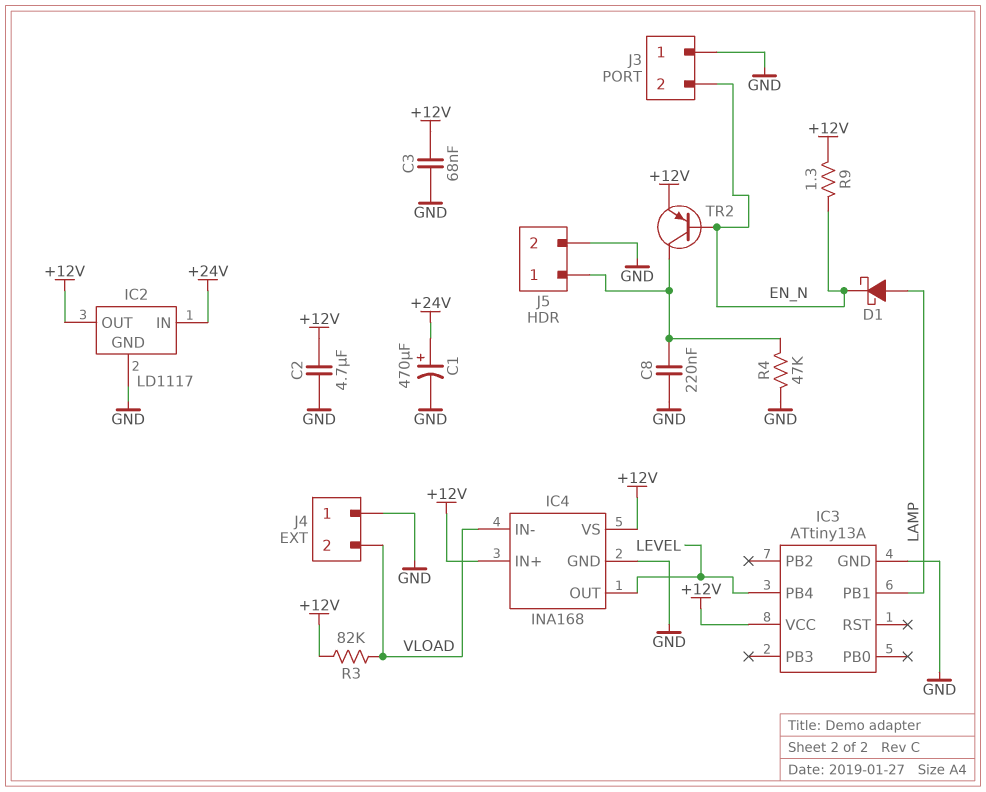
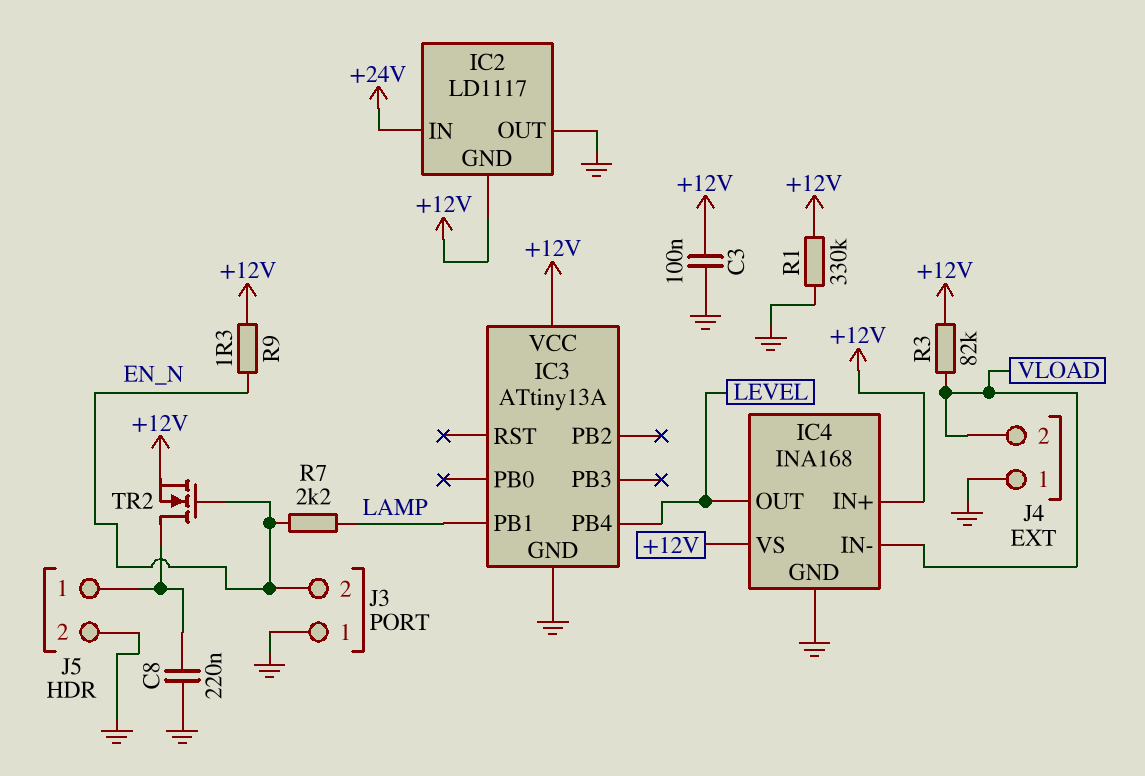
C1: 470uF (plus +24V, minus GND) -> none
C2: 4.7uF (+12V, GND) -> none
C3: 68nF (+12V, GND) -> 100nF (+12V, GND)
D1: schottky (A LAMP, K EN_N) -> none
IC2 pin GND: GND -> +12V
IC2 pin OUT: +12V -> GND
R1: none -> 330k (+12V, GND)
R4: 47k (GND, J5/1) -> none
R7: none -> 2.2k (EN_N, LAMP)
TR2: PNP (B EN_N, C J5/1, E +12V) -> NMOS (G EN_N, D J5/1, S +12V)

